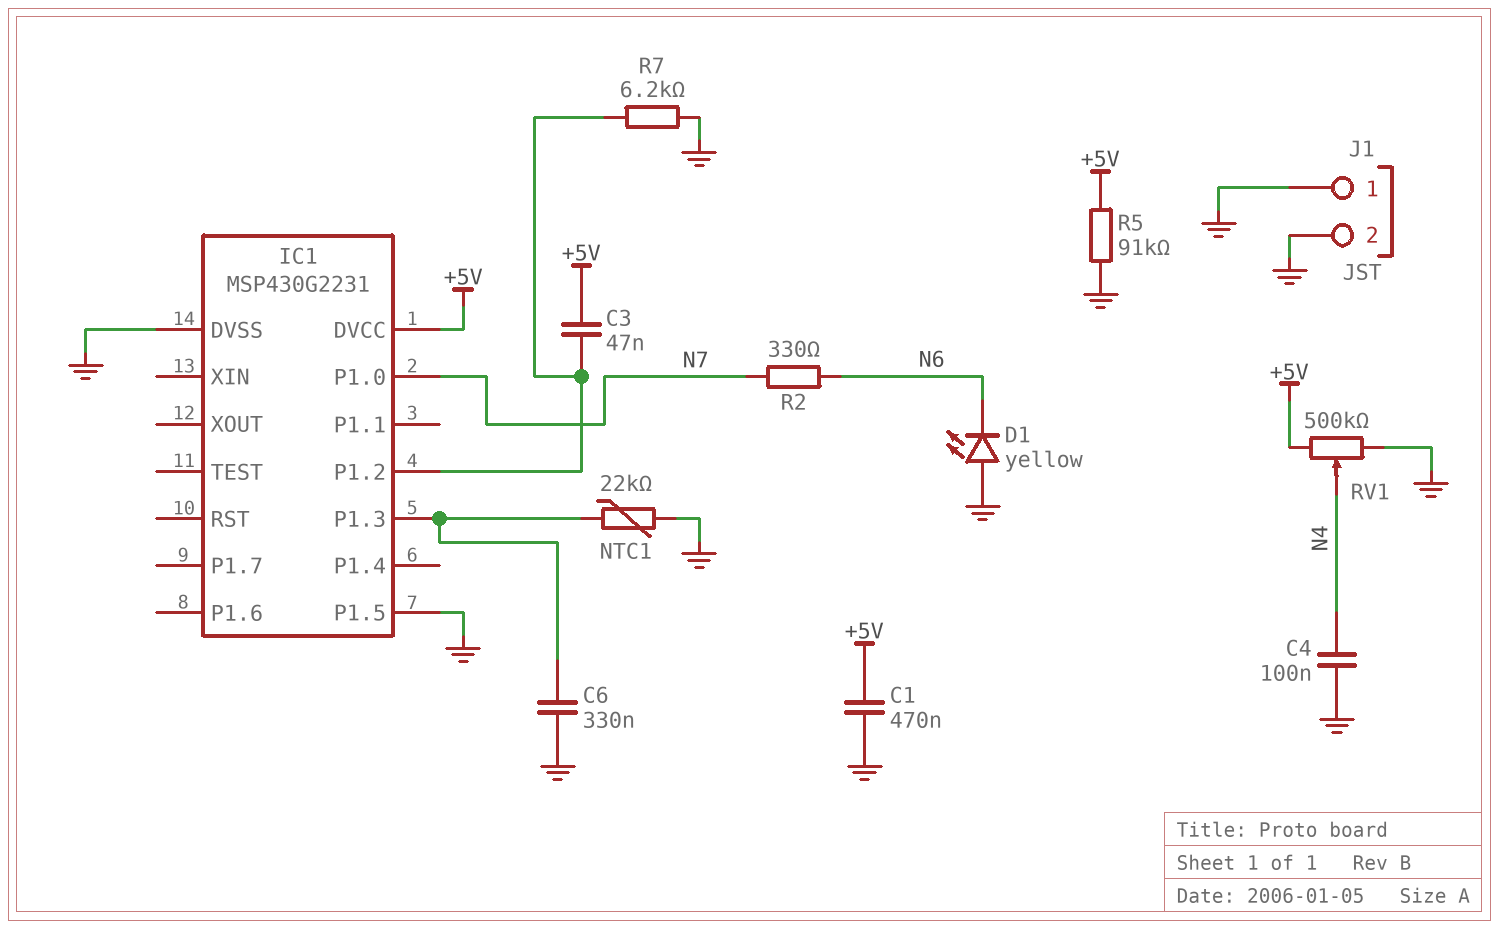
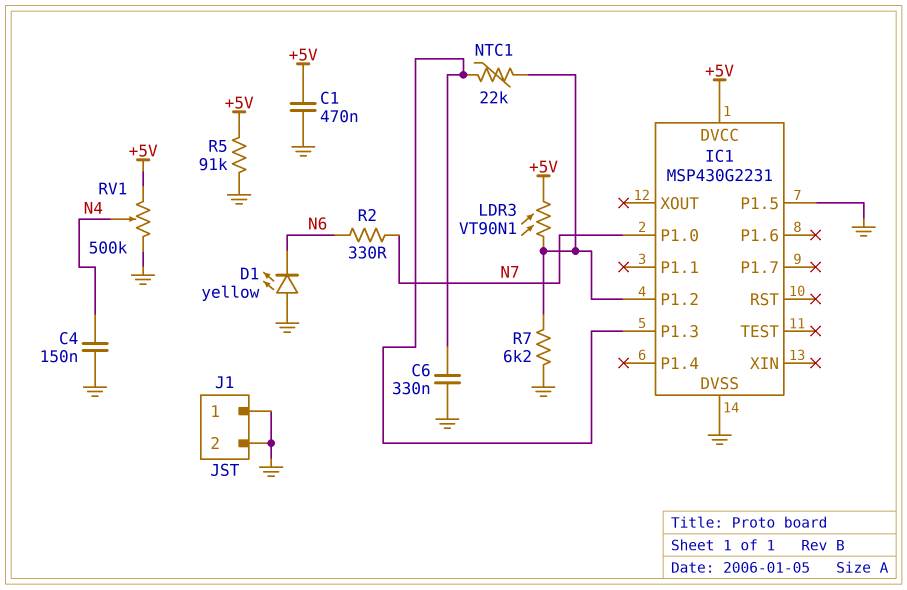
C3: 47nF (+5V, IC1/P1.2) -> none
C4: 100nF (GND, N4) -> 150nF (GND, N4)
LDR3: none -> VT90N1 (+5V, IC1/P1.2)
NTC1: 22k (GND, IC1/P1.3) -> 22k (IC1/P1.2, IC1/P1.3)

